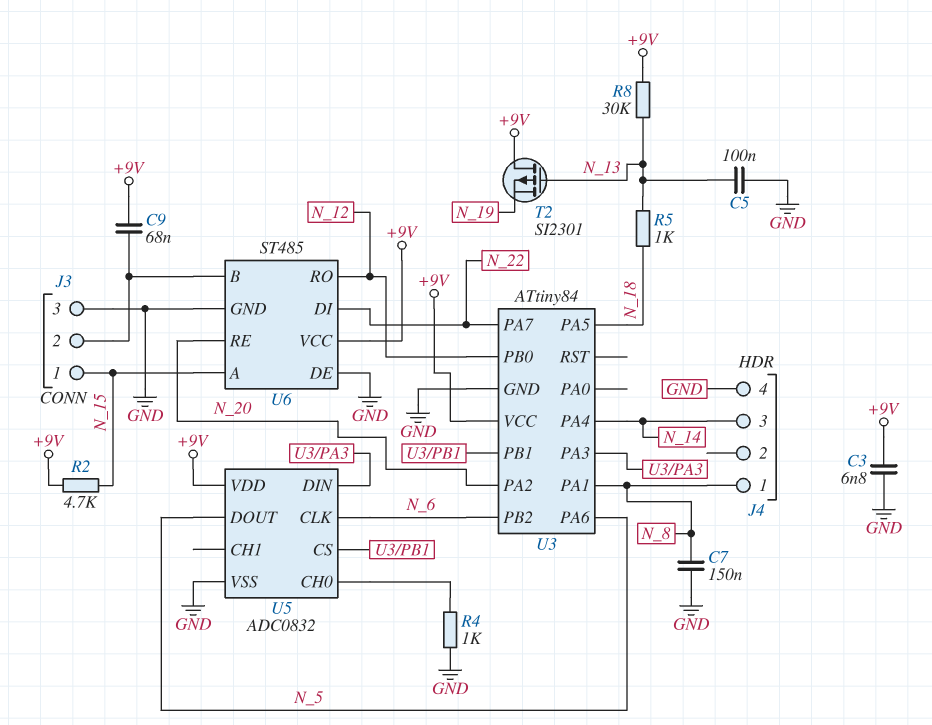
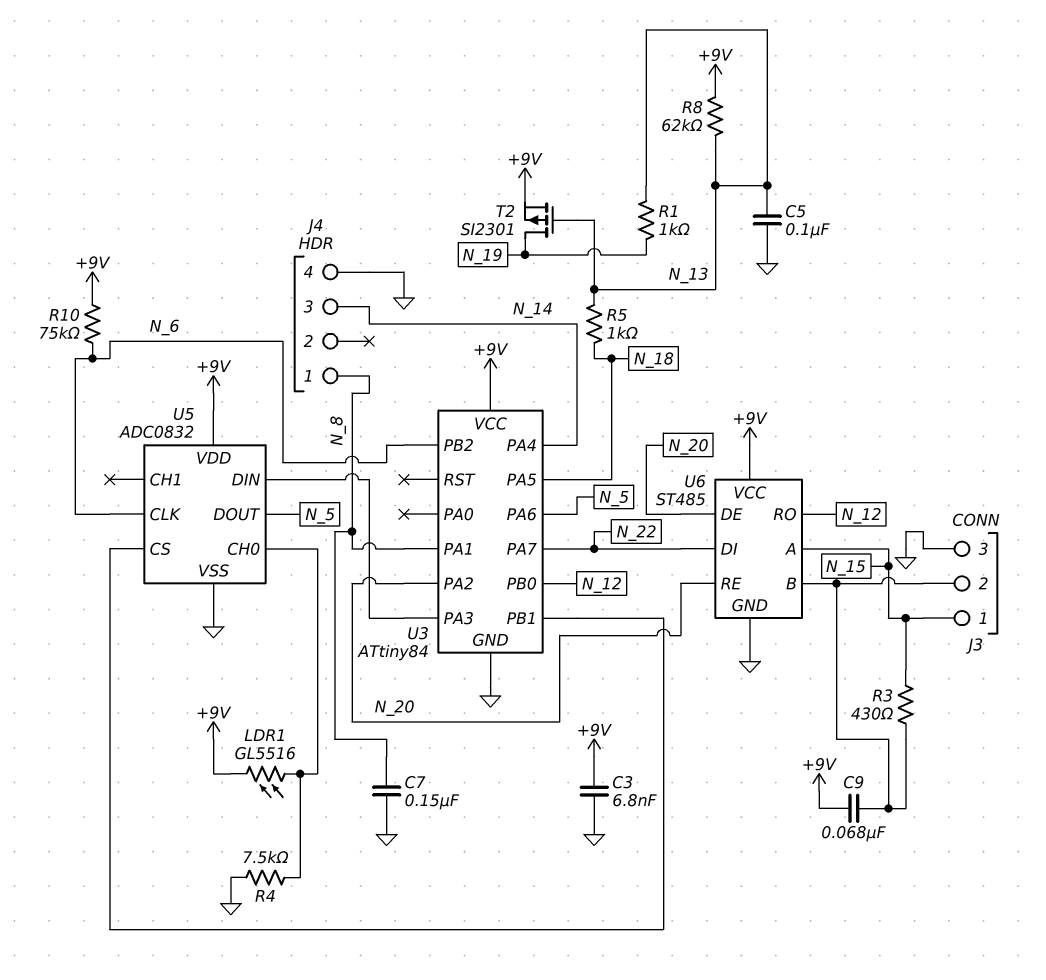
LDR1: none -> GL5516 (+9V, U5/CH0)
R1: none -> 1k (N_13, N_19)
R2: 4.7k (+9V, N_15) -> none
R3: none -> 430 (J3/2, N_15)
R4: 1k (GND, U5/CH0) -> 7.5k (GND, U5/CH0)
R8: 30k (+9V, N_13) -> 62k (+9V, N_13)
R10: none -> 75k (+9V, N_6)
T2: PMOS SI2301 (G N_13, D +9V, S N_19) -> PMOS SI2301 (G N_13, D N_19, S +9V)
U6 pin DE: GND -> N_20

